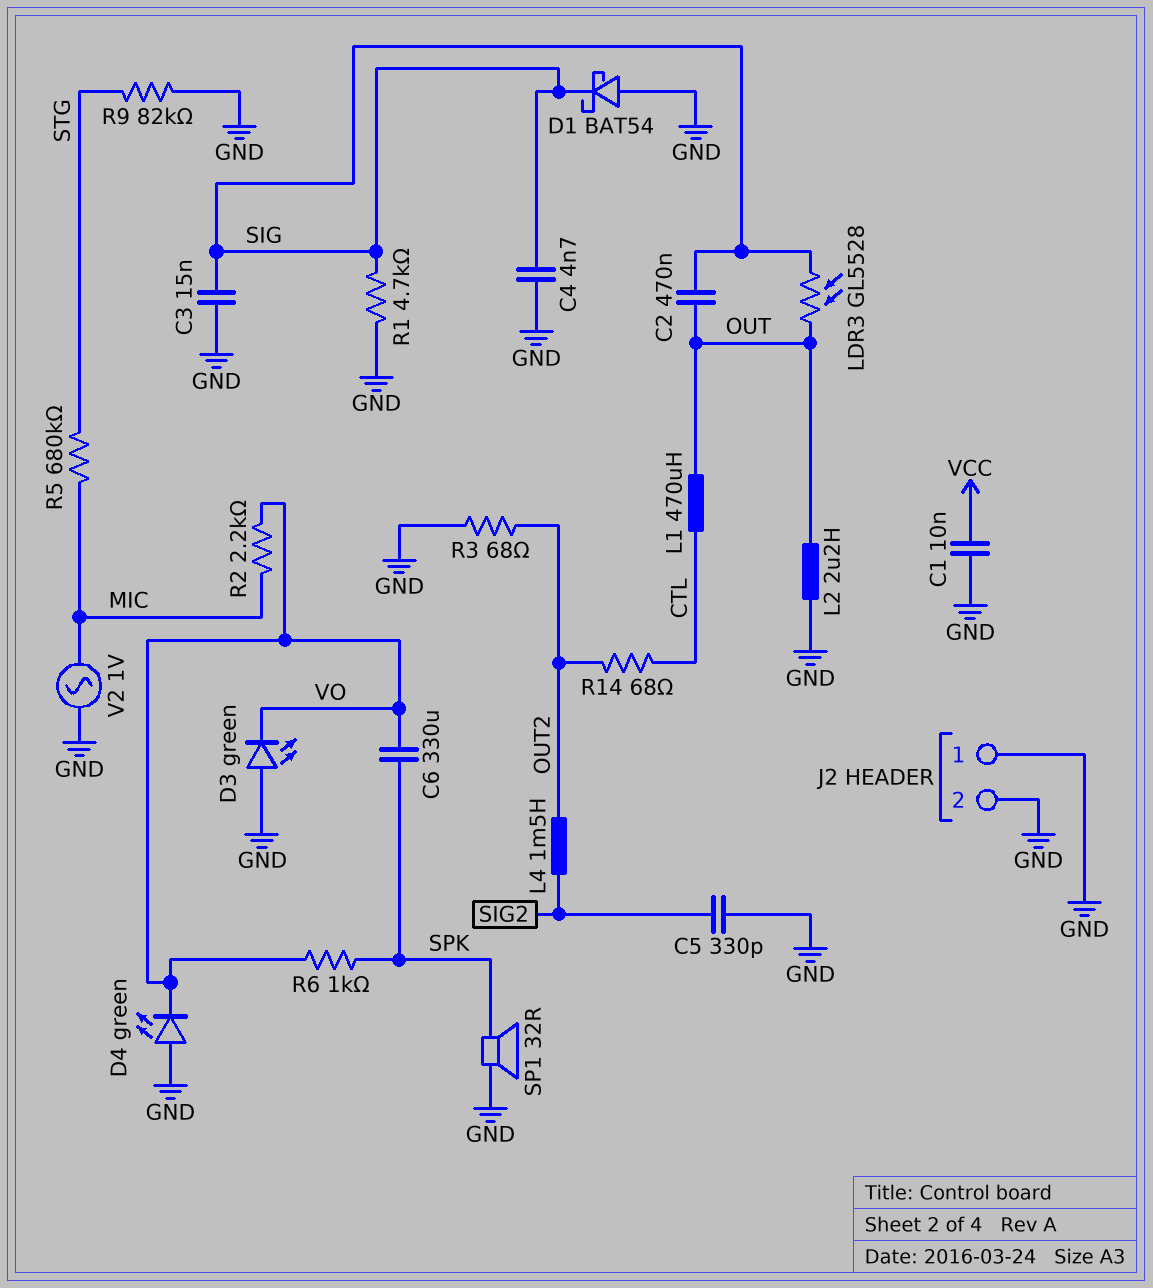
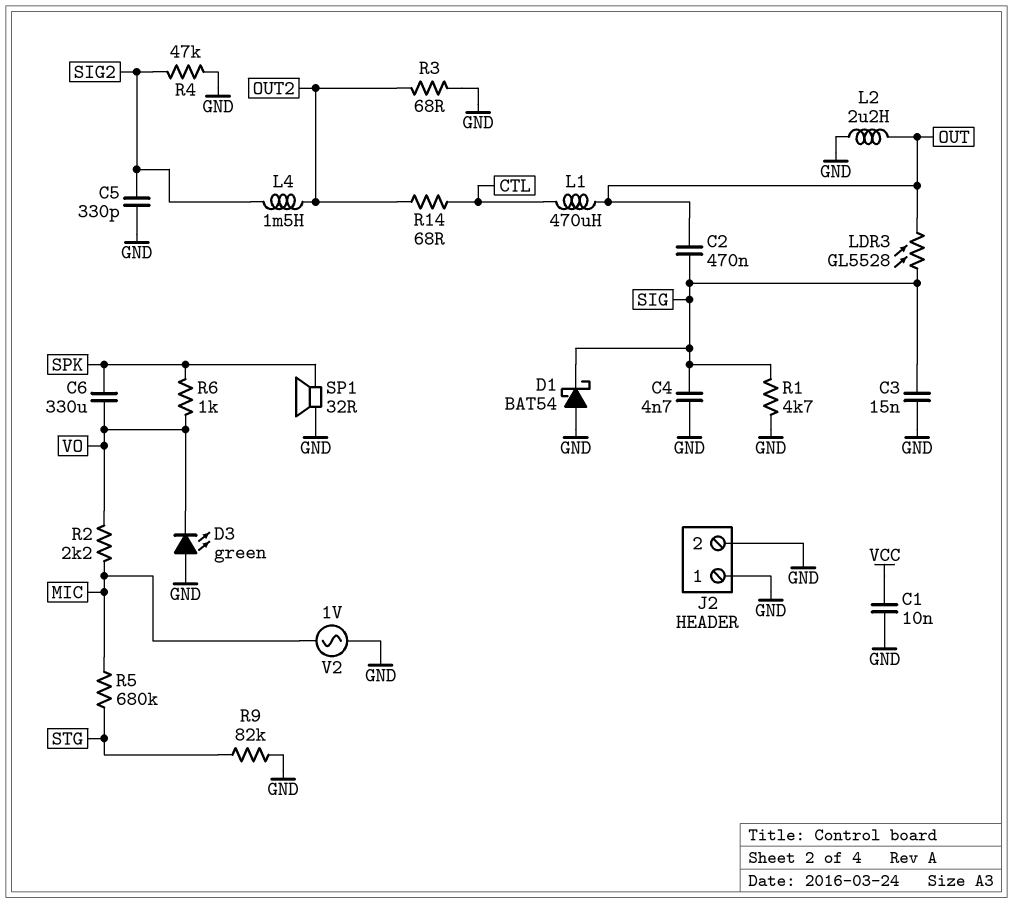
D4: LED green (A GND, K VO) -> none
R4: none -> 47k (GND, SIG2)

